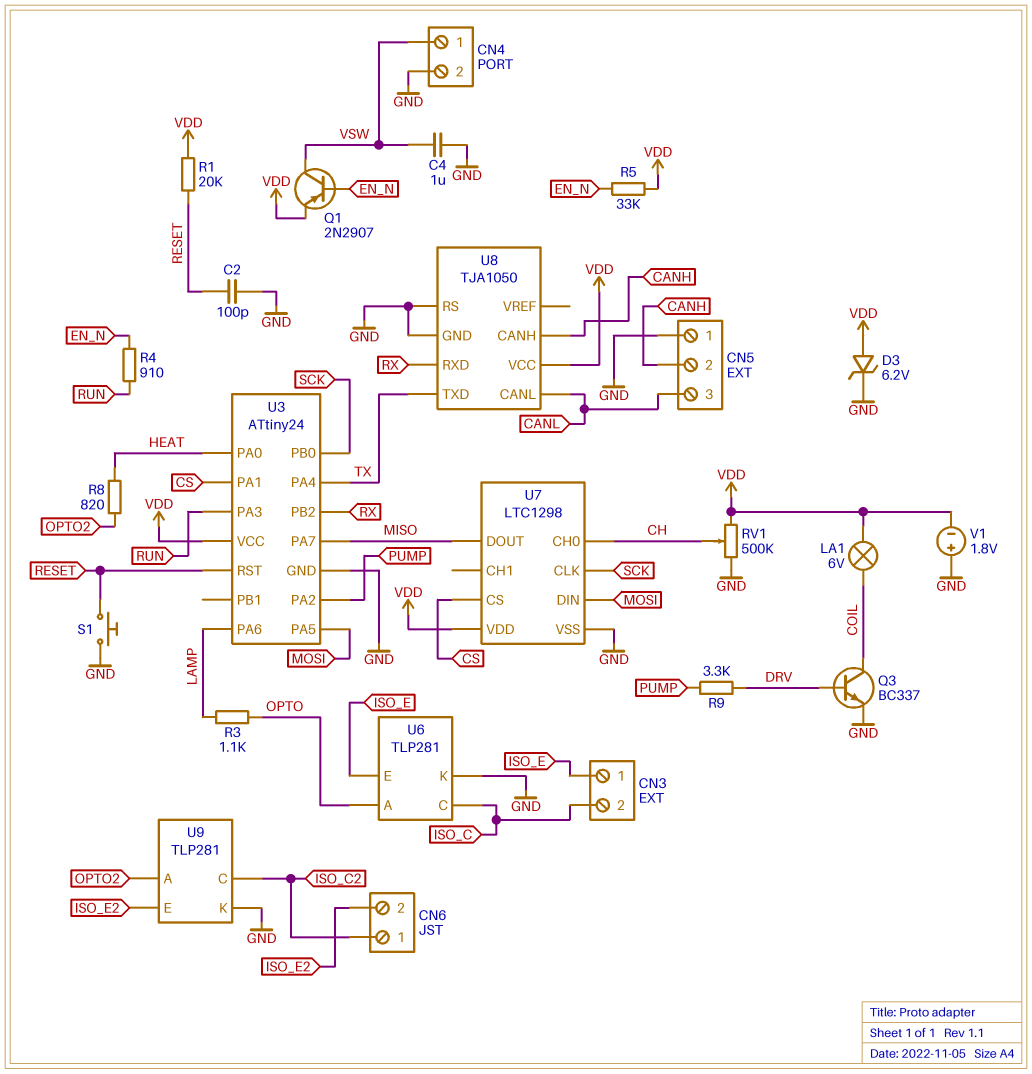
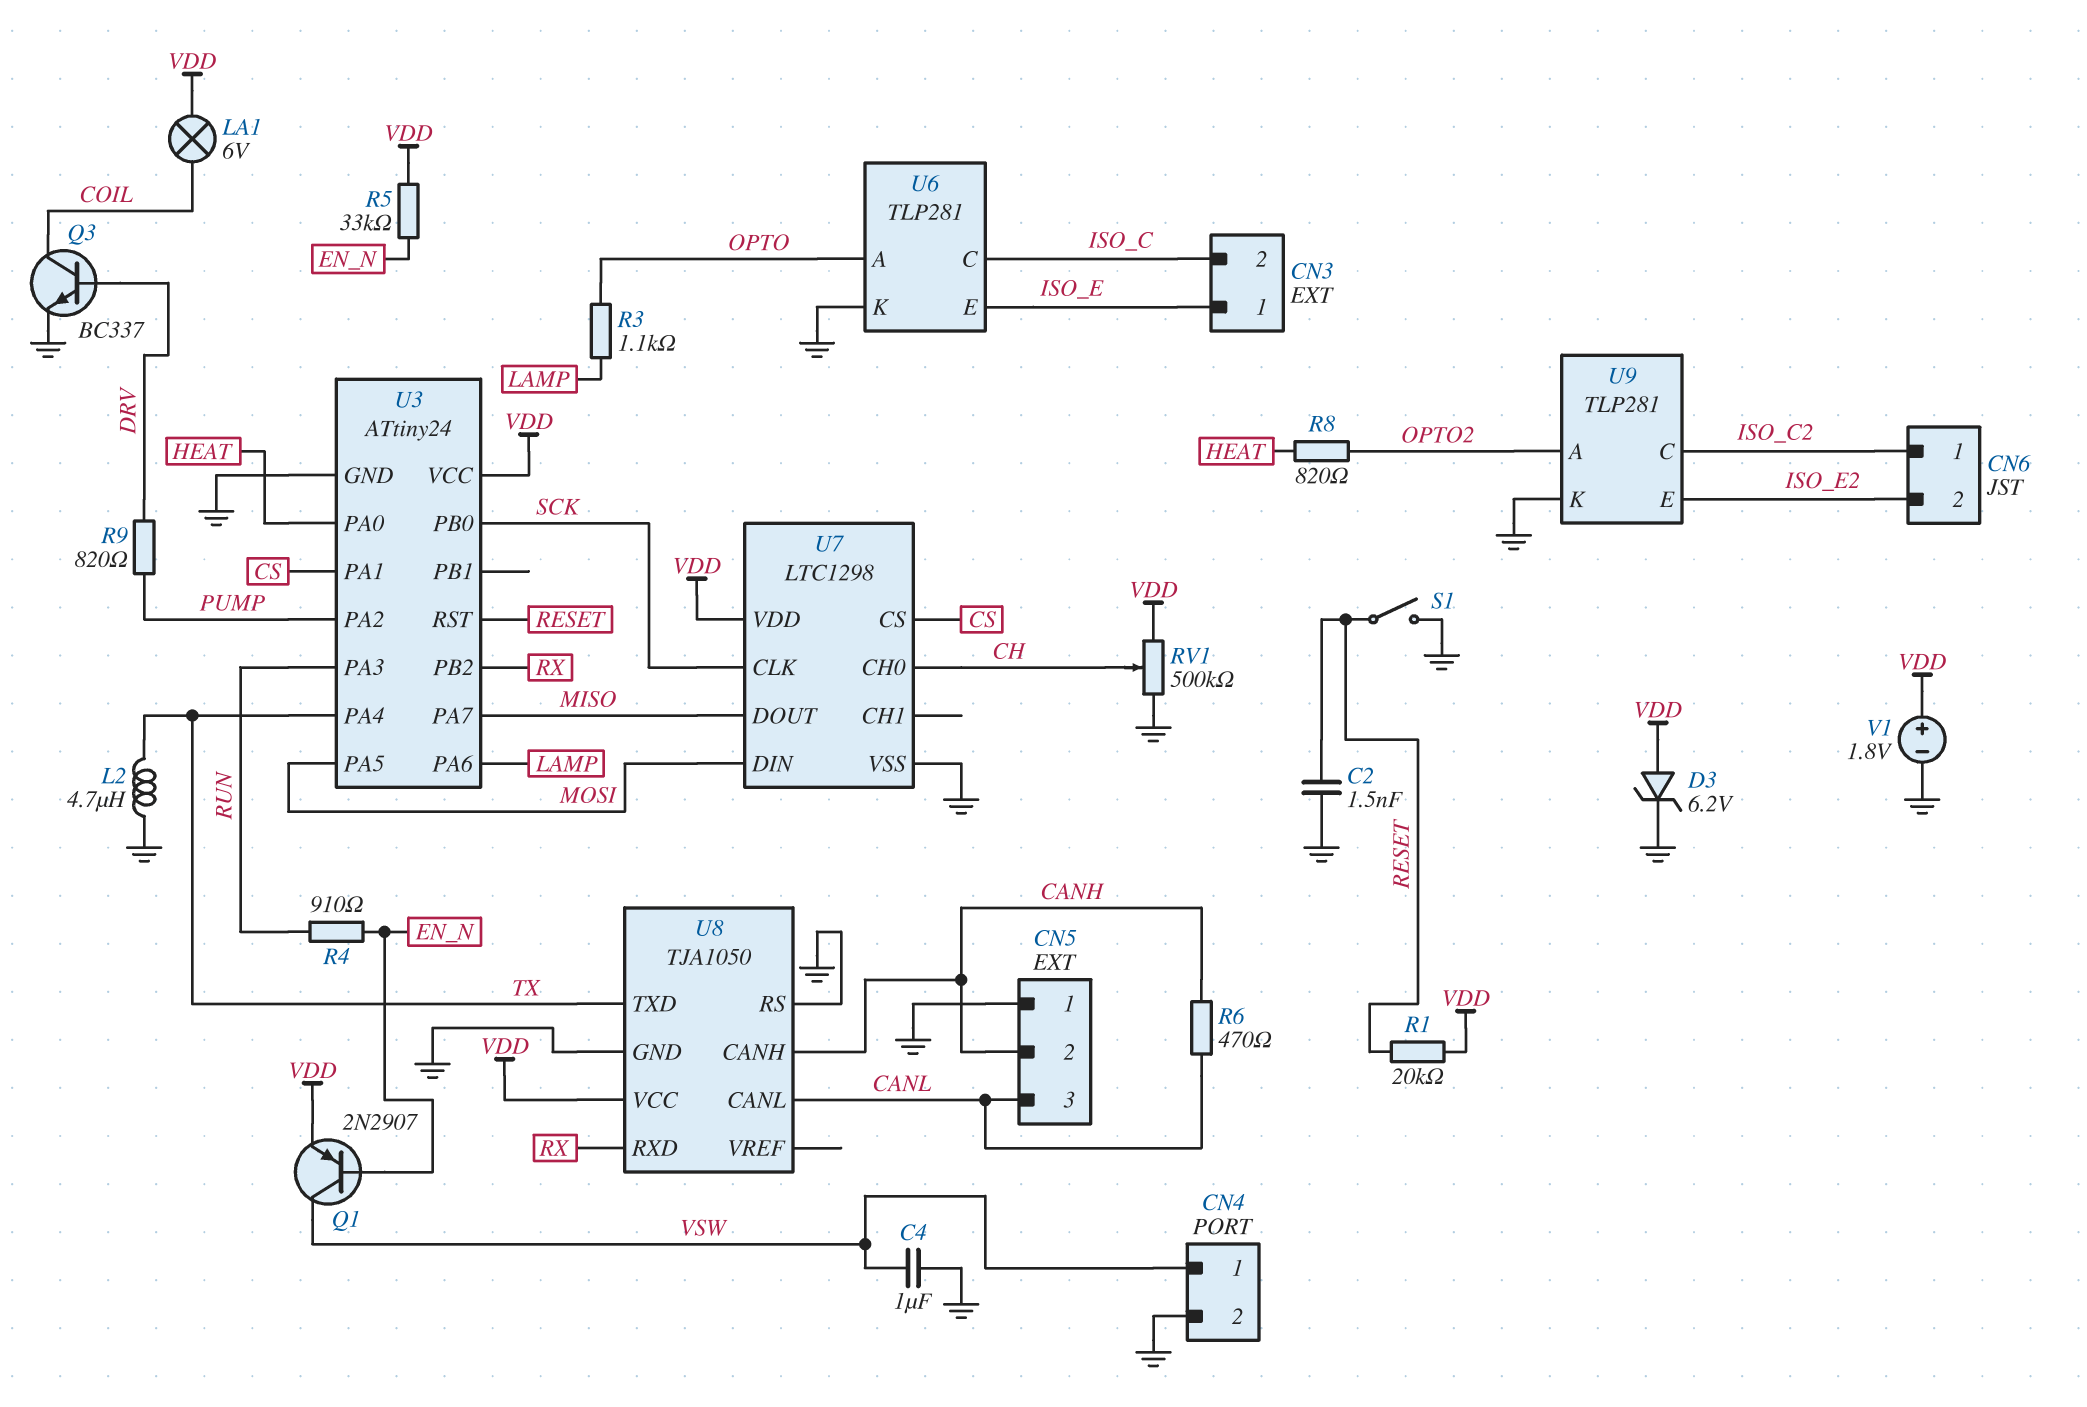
C2: 100pF (GND, RESET) -> 1.5nF (GND, RESET)
L2: none -> 4.7uH (GND, TX)
R6: none -> 470 (CANH, CANL)
R9: 3.3k (DRV, PUMP) -> 820 (DRV, PUMP)
S1: button (GND, RESET) -> switch (GND, RESET)
V1: 1.8V (plus GND, minus VDD) -> 1.8V (plus VDD, minus GND)

